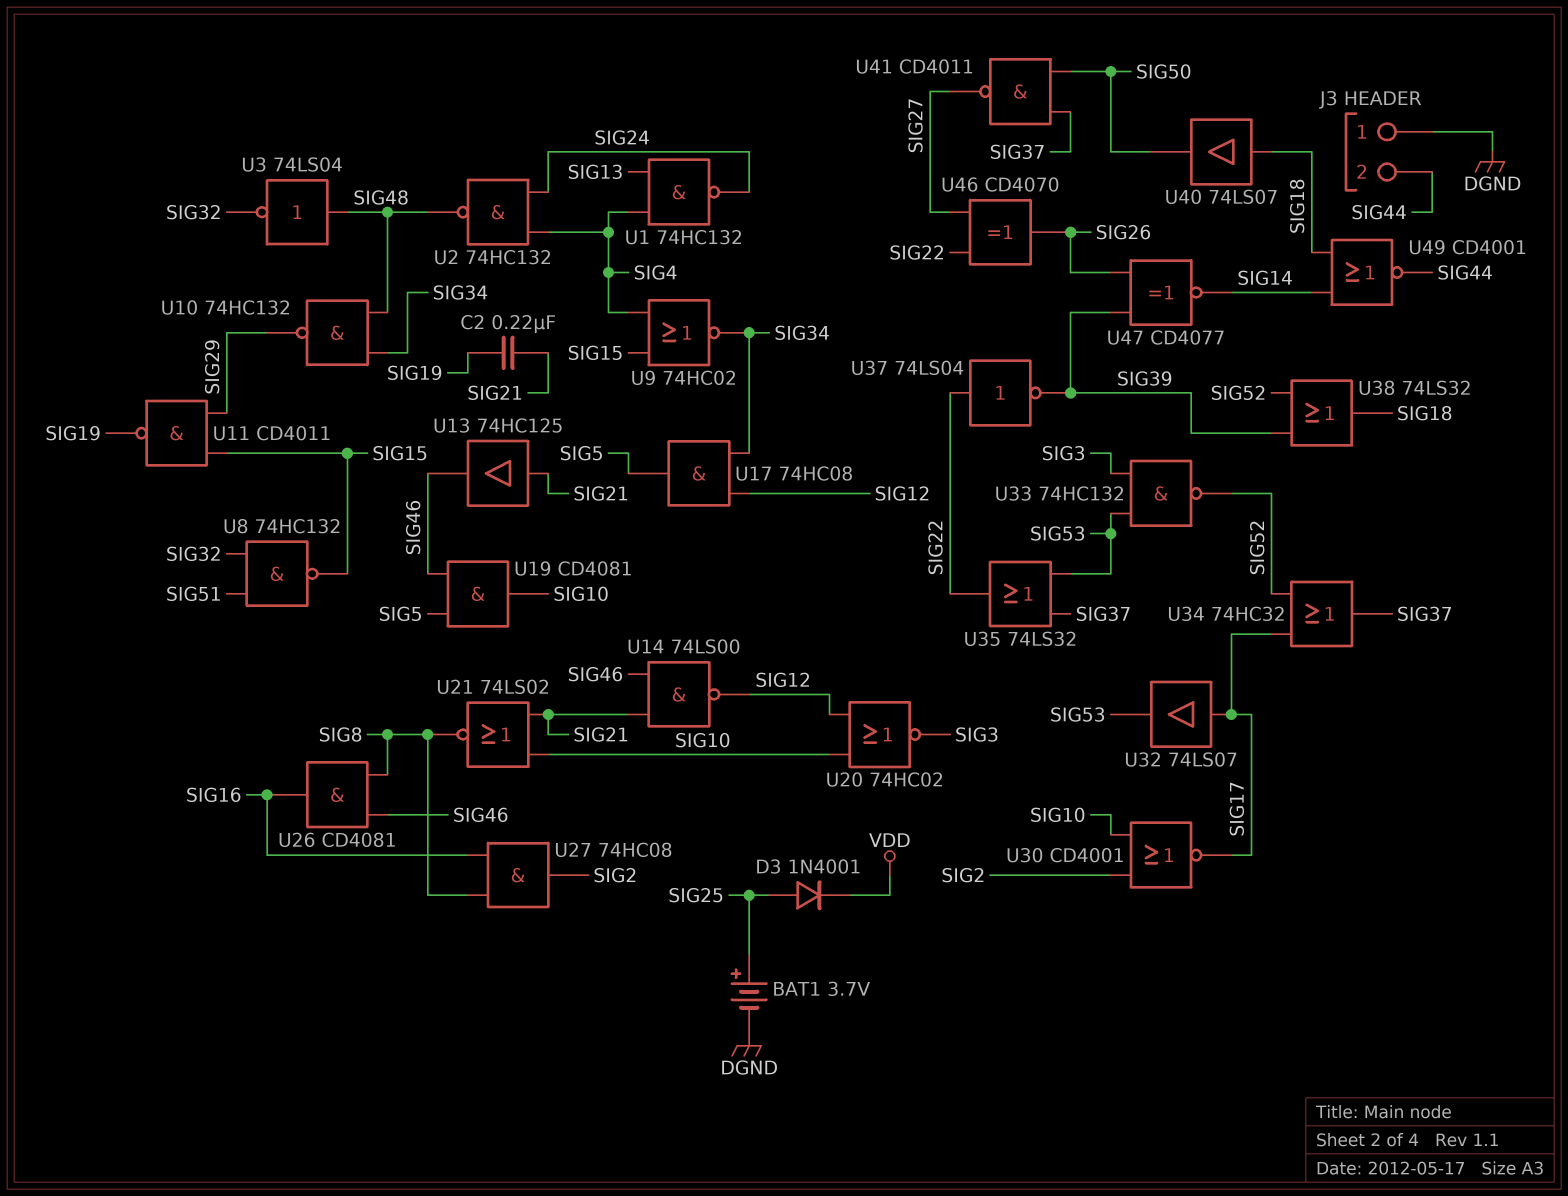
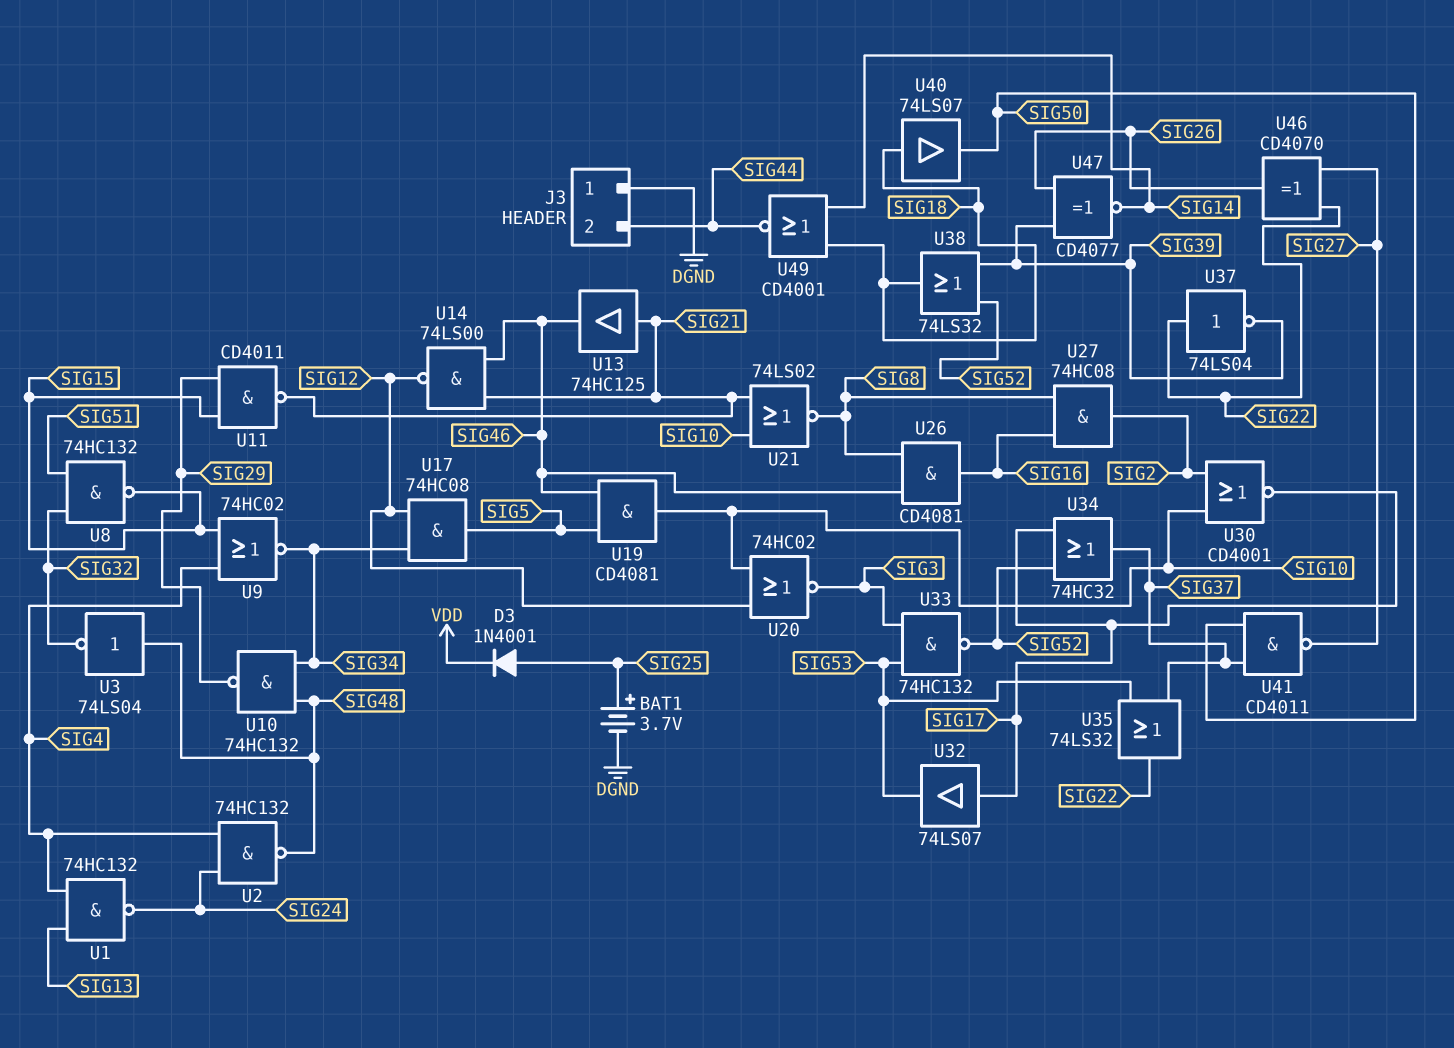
C2: 220nF (SIG19, SIG21) -> none
U11: NAND CD4011 (in SIG15, in SIG29, out SIG19) -> NAND CD4011 (in SIG15, in SIG29, out SIG21)

